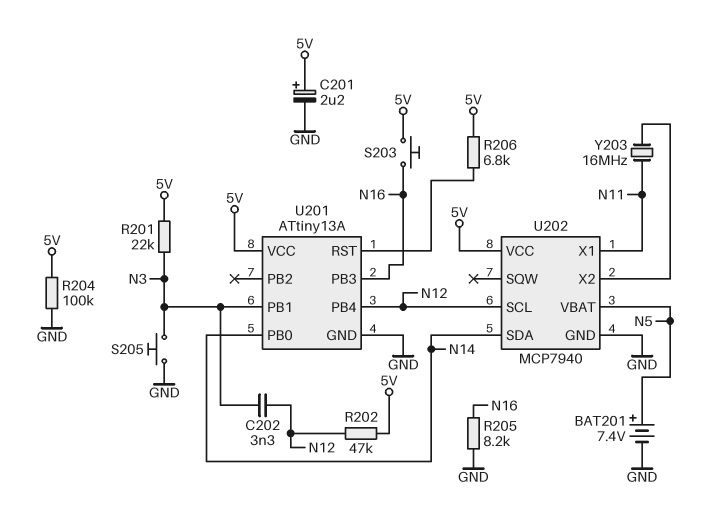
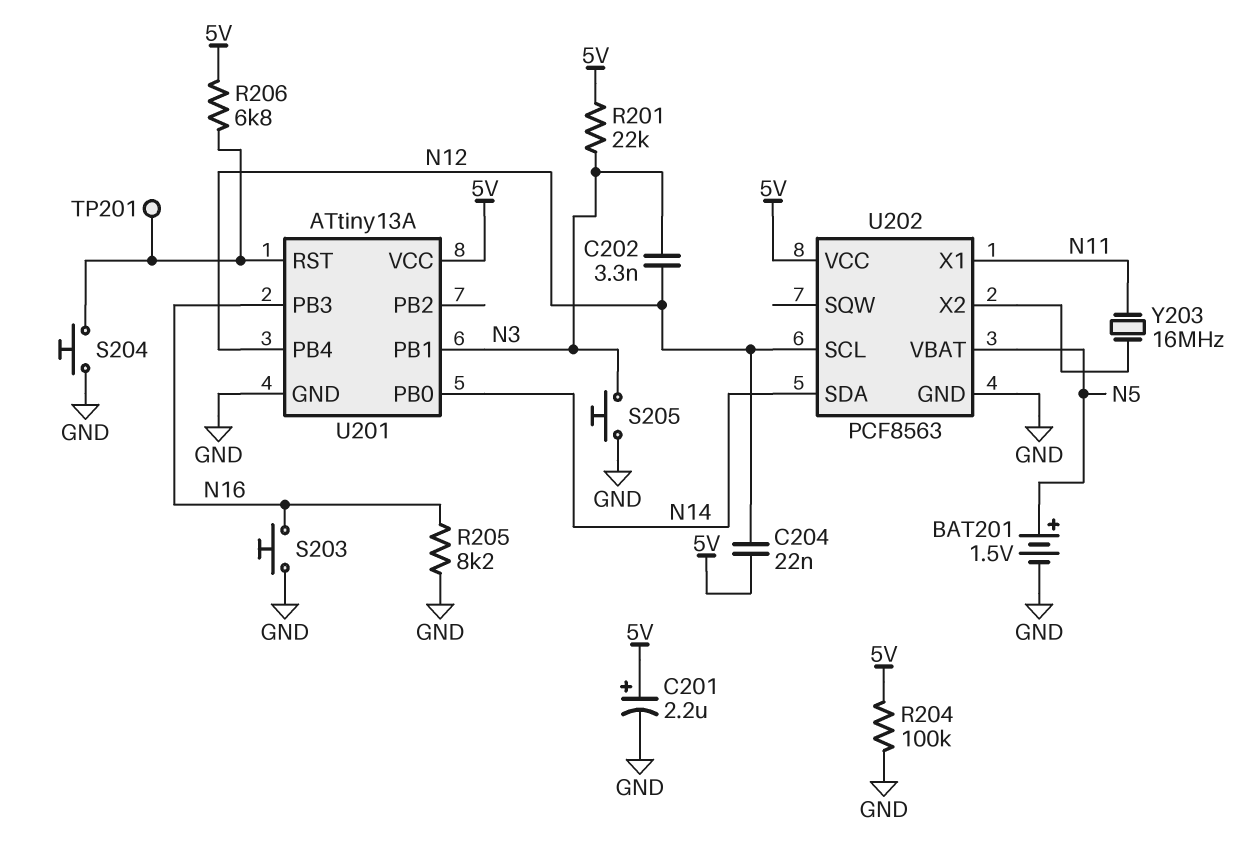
BAT201: 7.4V (plus N5, minus GND) -> 1.5V (plus N5, minus GND)
C204: none -> 22nF (5V, N12)
R202: 47k (5V, N12) -> none
S203: button (5V, N16) -> button (GND, N16)
S204: none -> button (GND, U201/RST)
TP201: none -> test point (U201/RST)
U202: MCP7940 -> PCF8563

